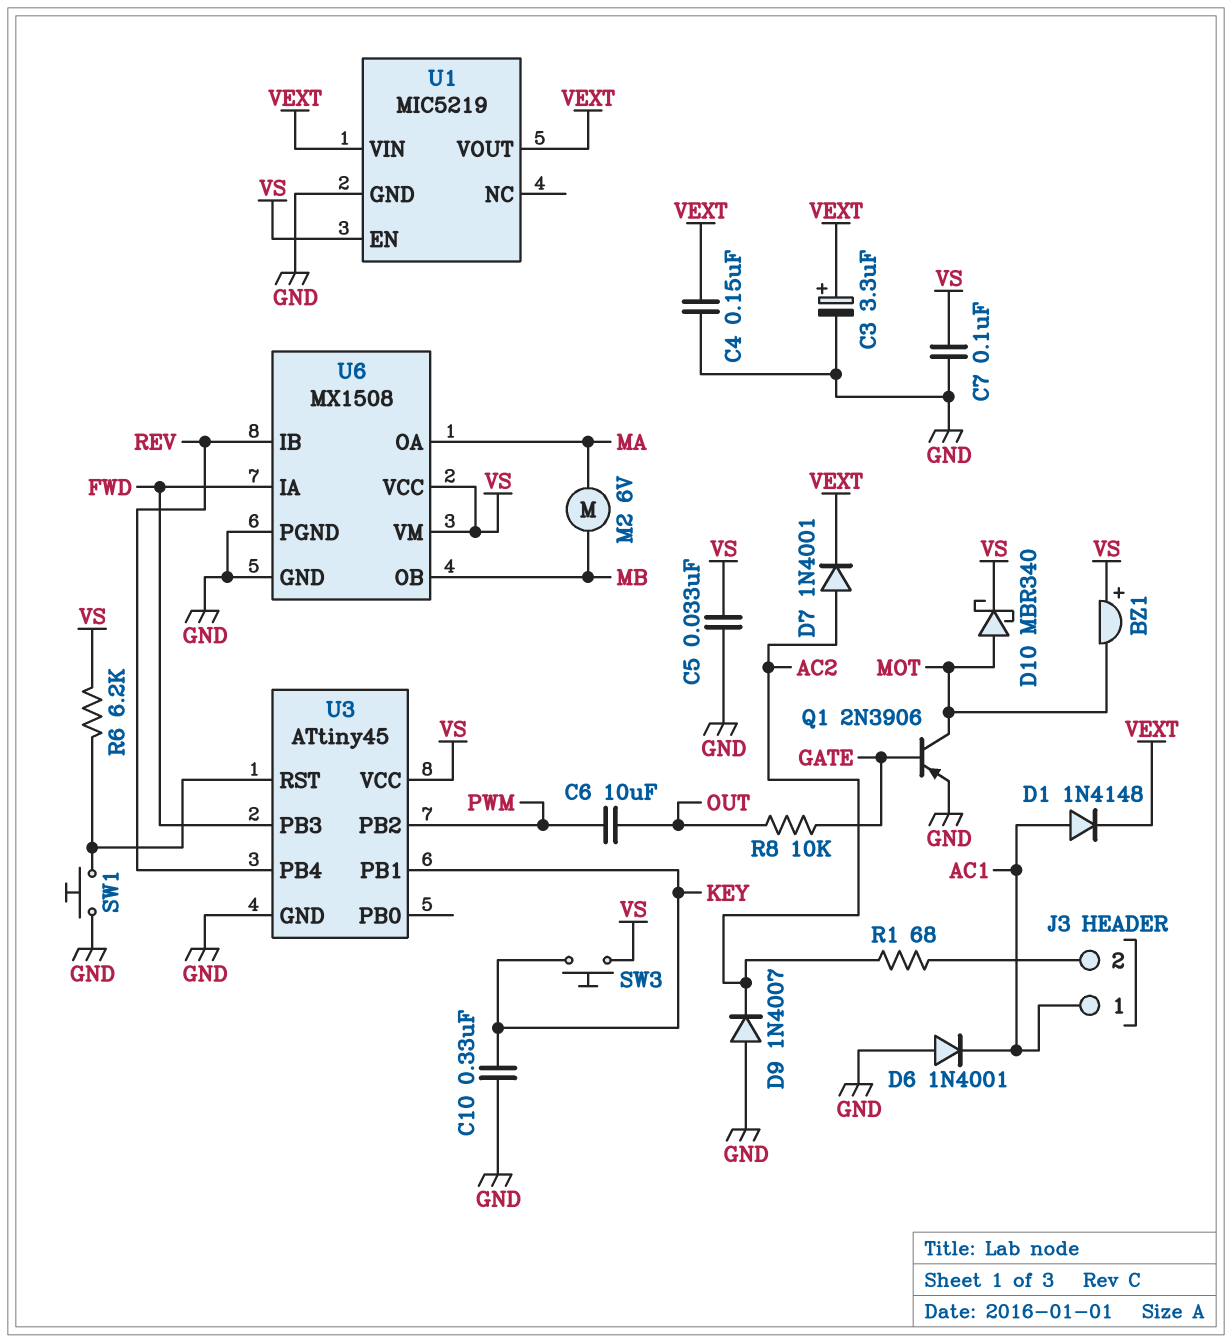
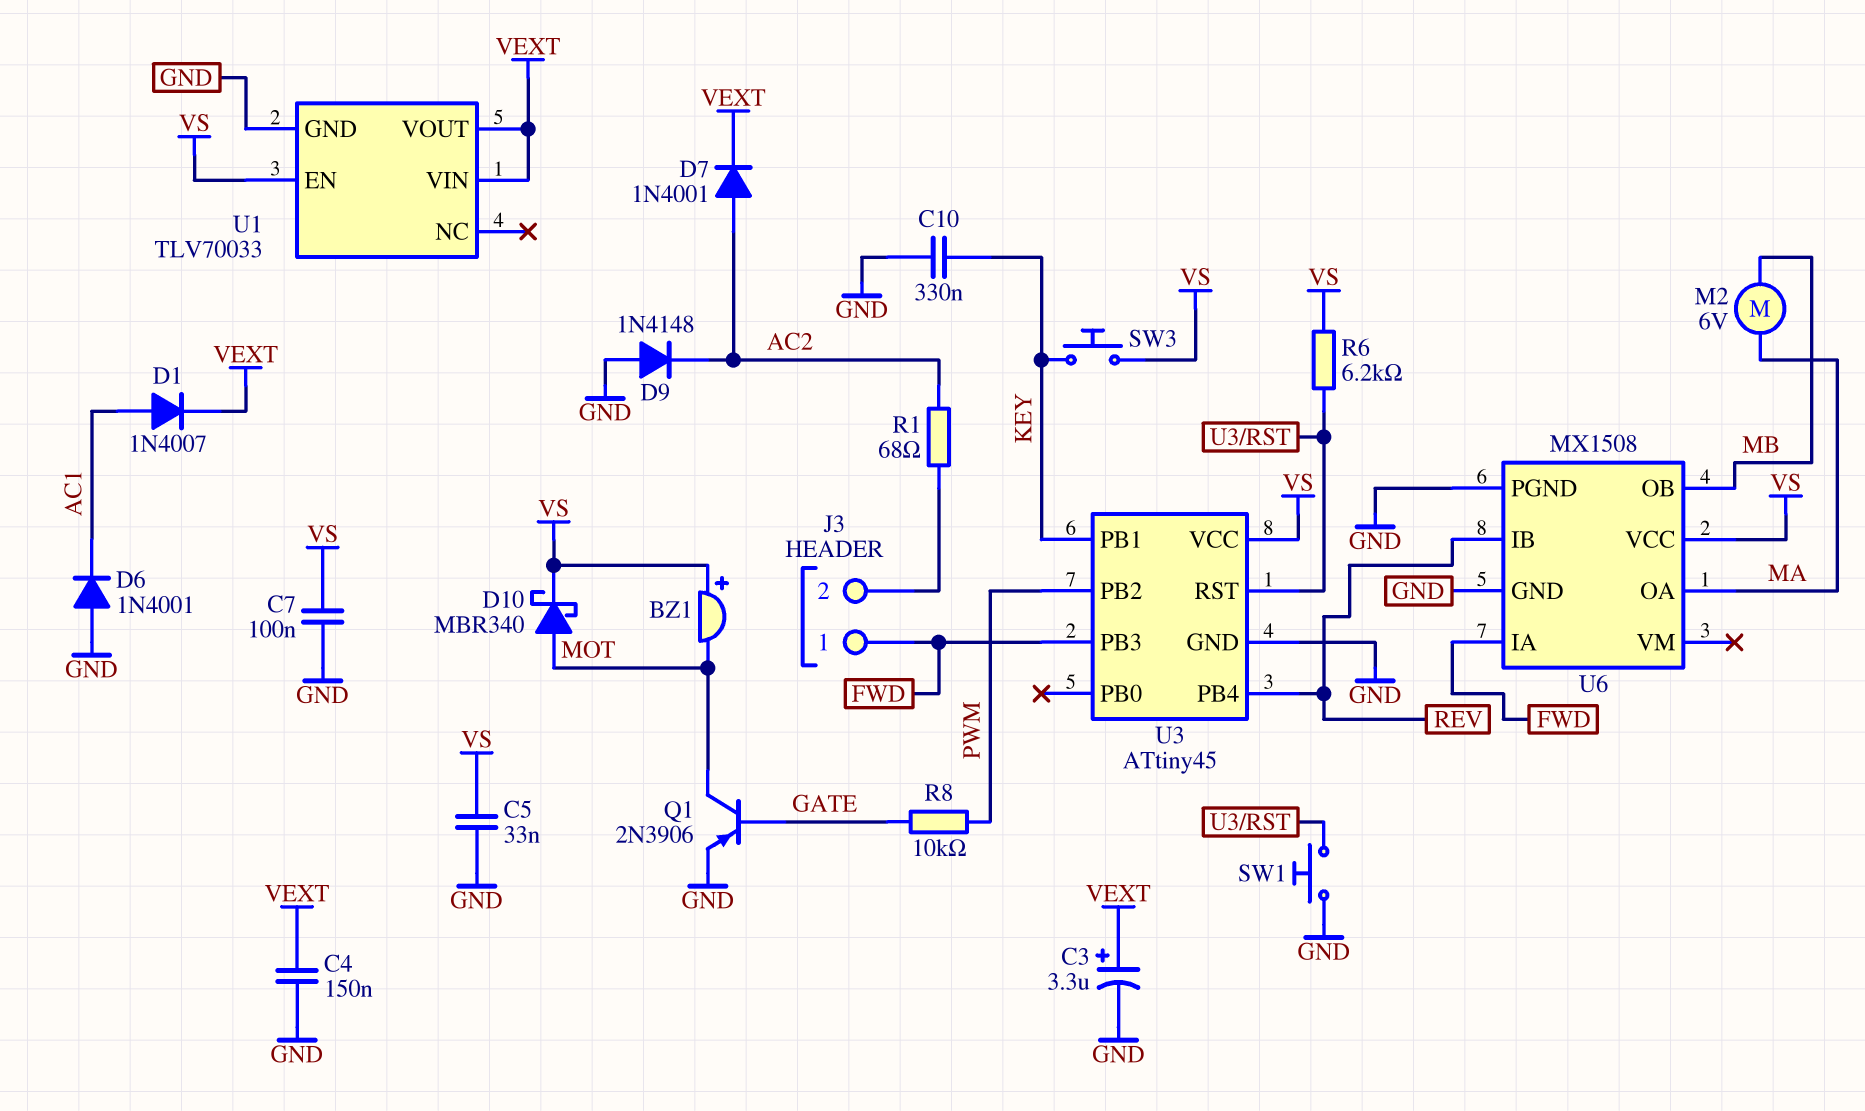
C6: 10uF (OUT, PWM) -> none
D1: diode 1N4148 (A AC1, K VEXT) -> diode 1N4007 (A AC1, K VEXT)
D9: diode 1N4007 (A GND, K AC2) -> diode 1N4148 (A GND, K AC2)
J3 pin 1: AC1 -> FWD
R8: 10k (GATE, OUT) -> 10k (GATE, PWM)
U1: MIC5219 -> TLV70033
U6 pin VM: VS -> none

